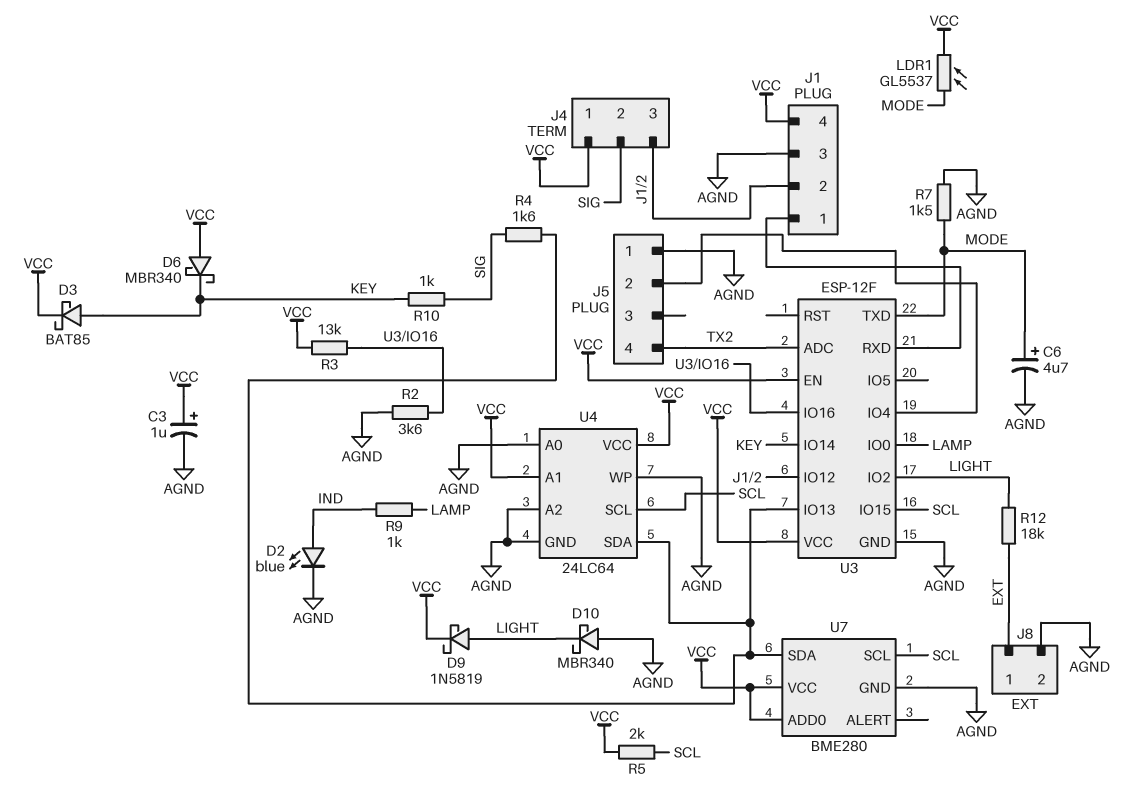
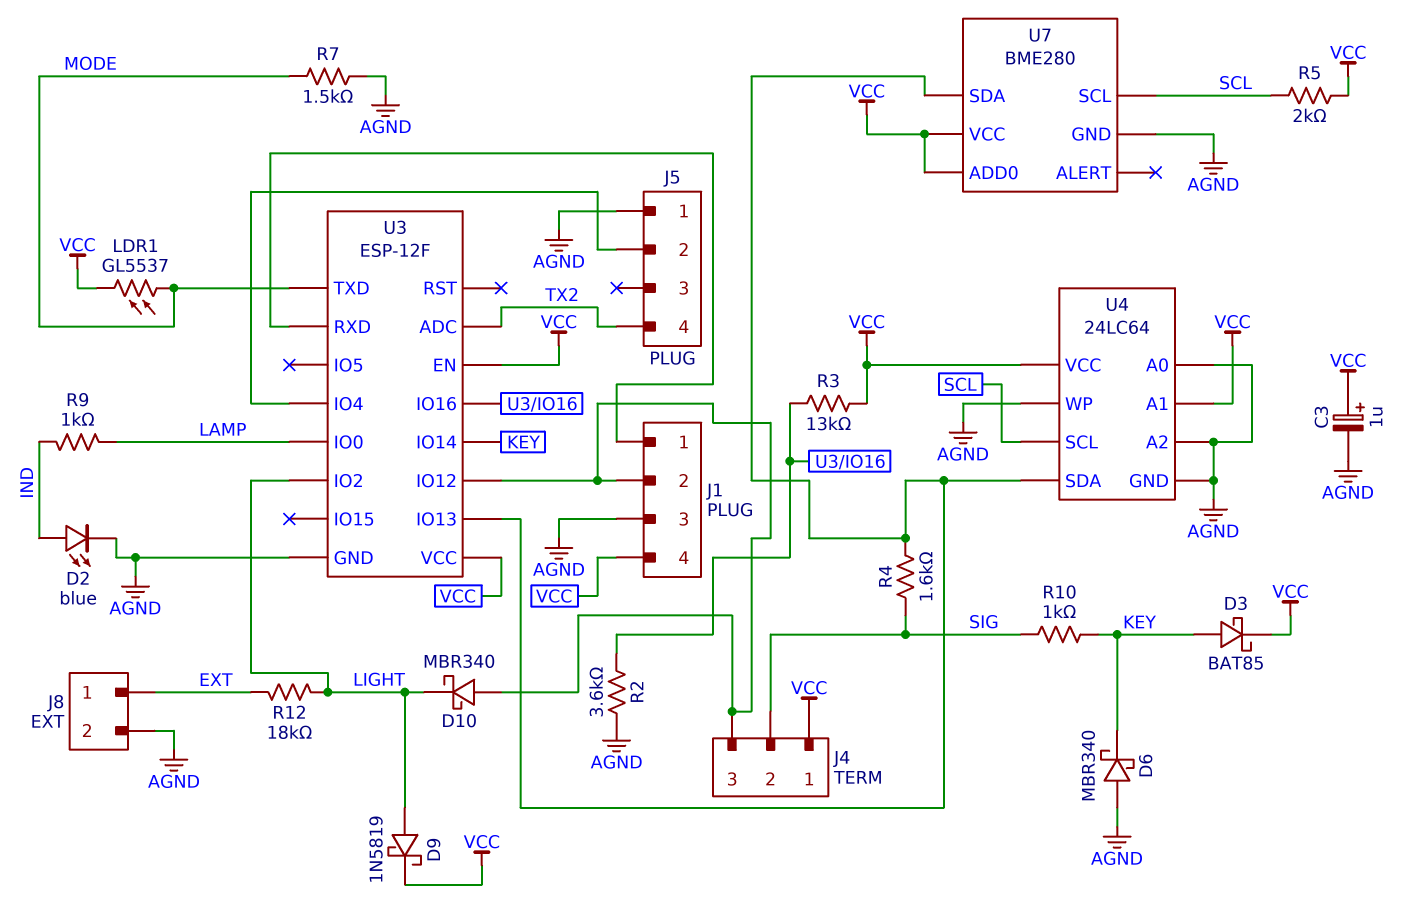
C6: 4.7uF (plus MODE, minus AGND) -> none
D6: schottky MBR340 (A VCC, K KEY) -> schottky MBR340 (A AGND, K KEY)
D10: schottky MBR340 (A AGND, K LIGHT) -> schottky MBR340 (A J1/2, K LIGHT)
U3 pin IO15: SCL -> none

